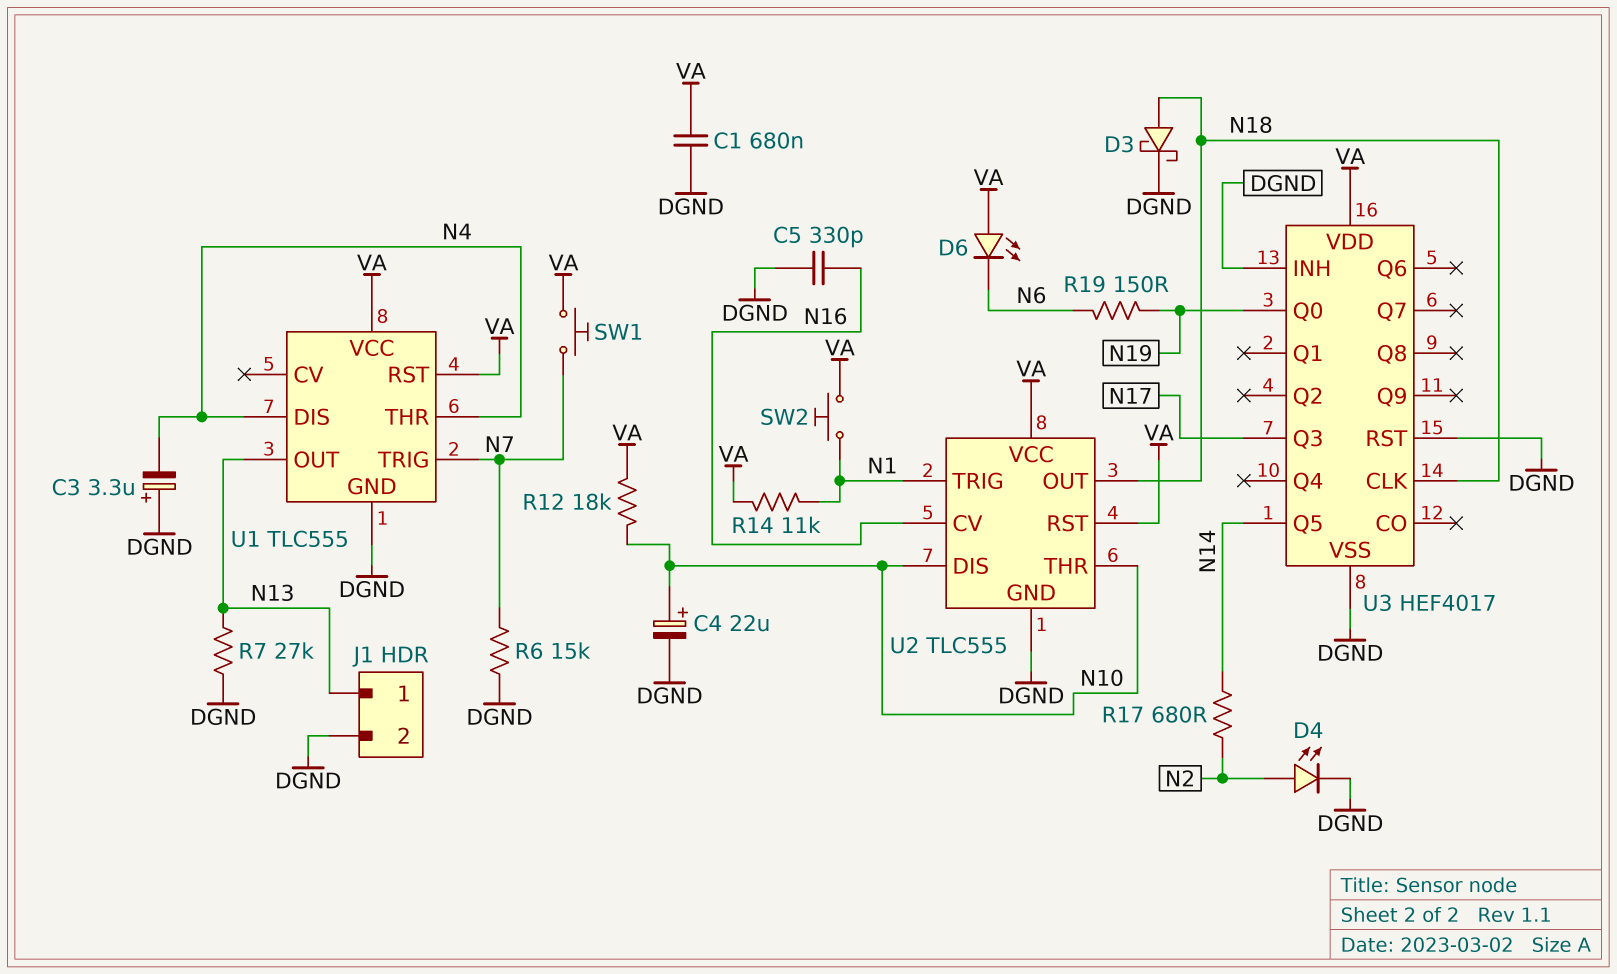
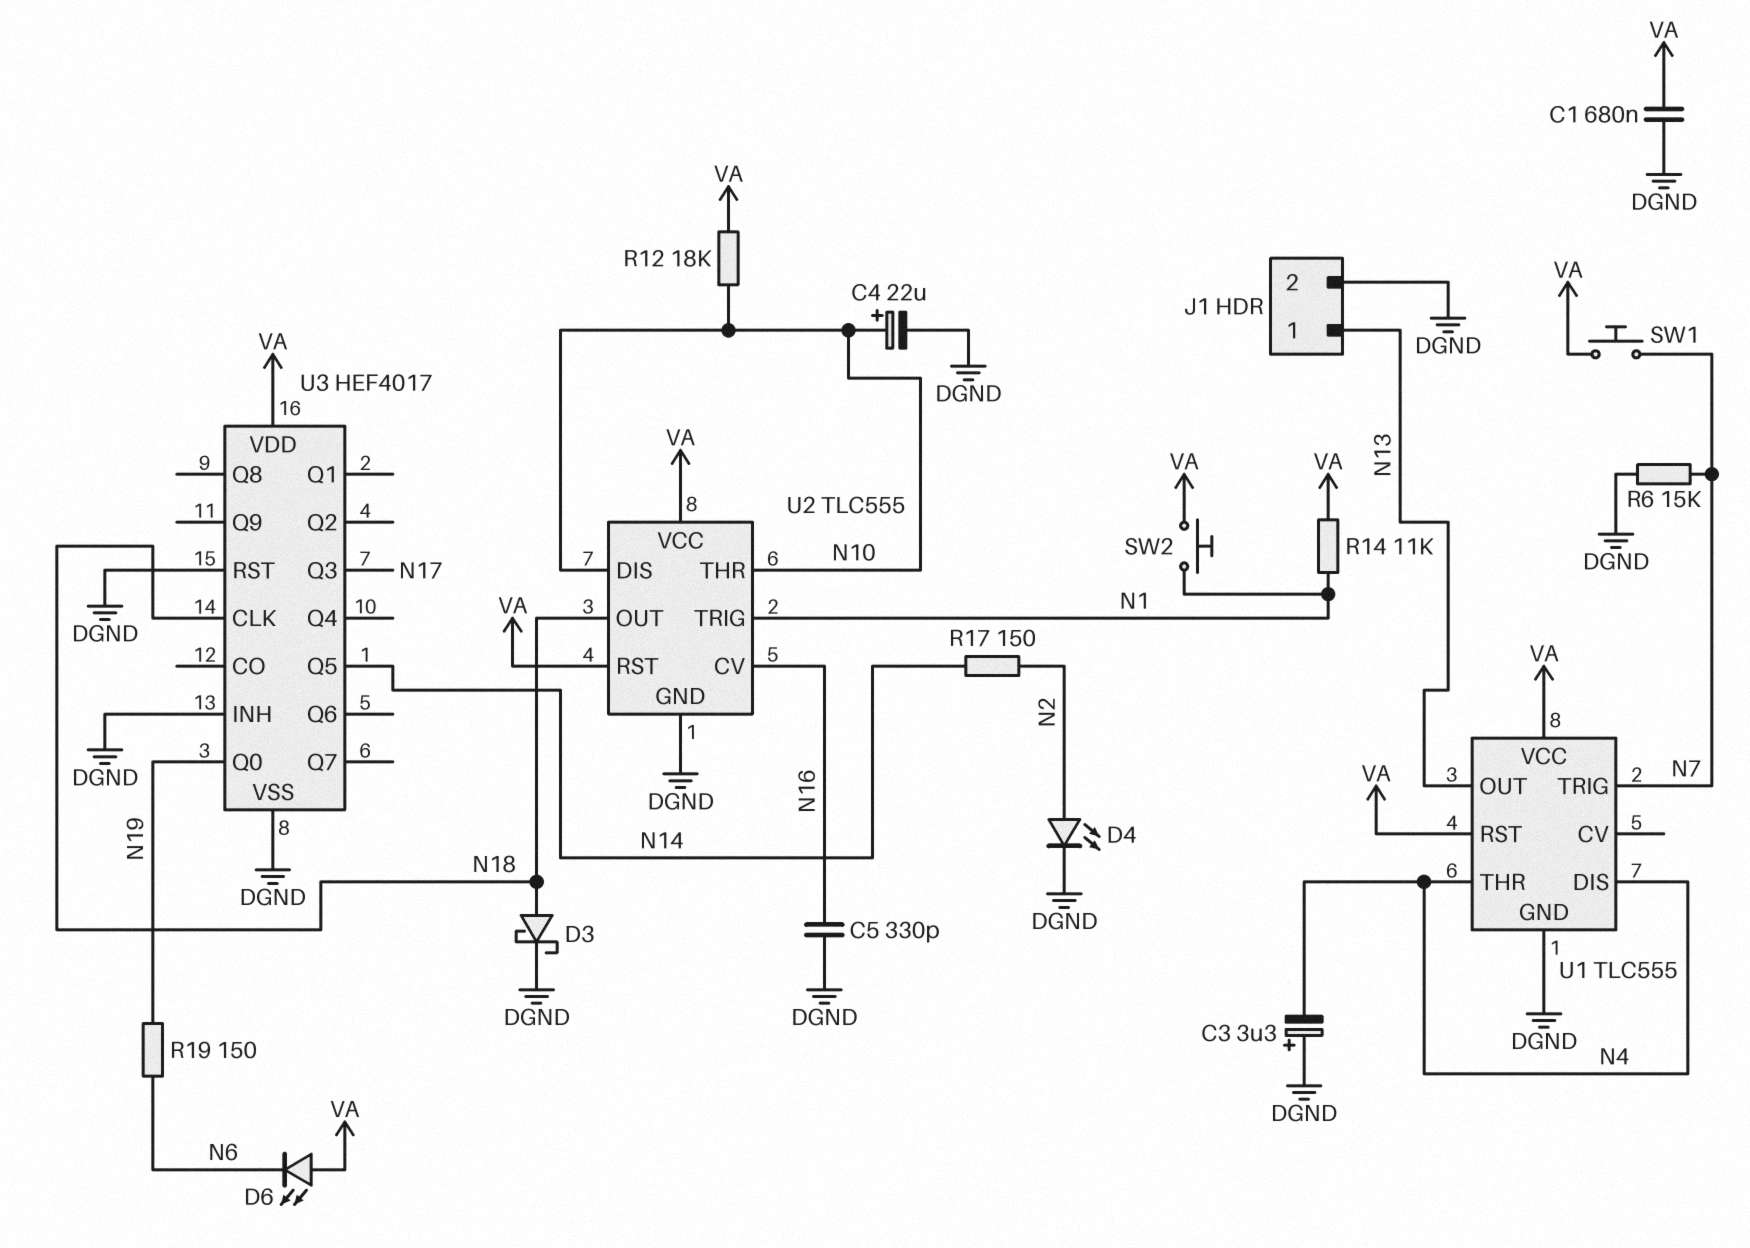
R7: 27k (DGND, N13) -> none
R17: 680 (N2, N14) -> 150 (N2, N14)

